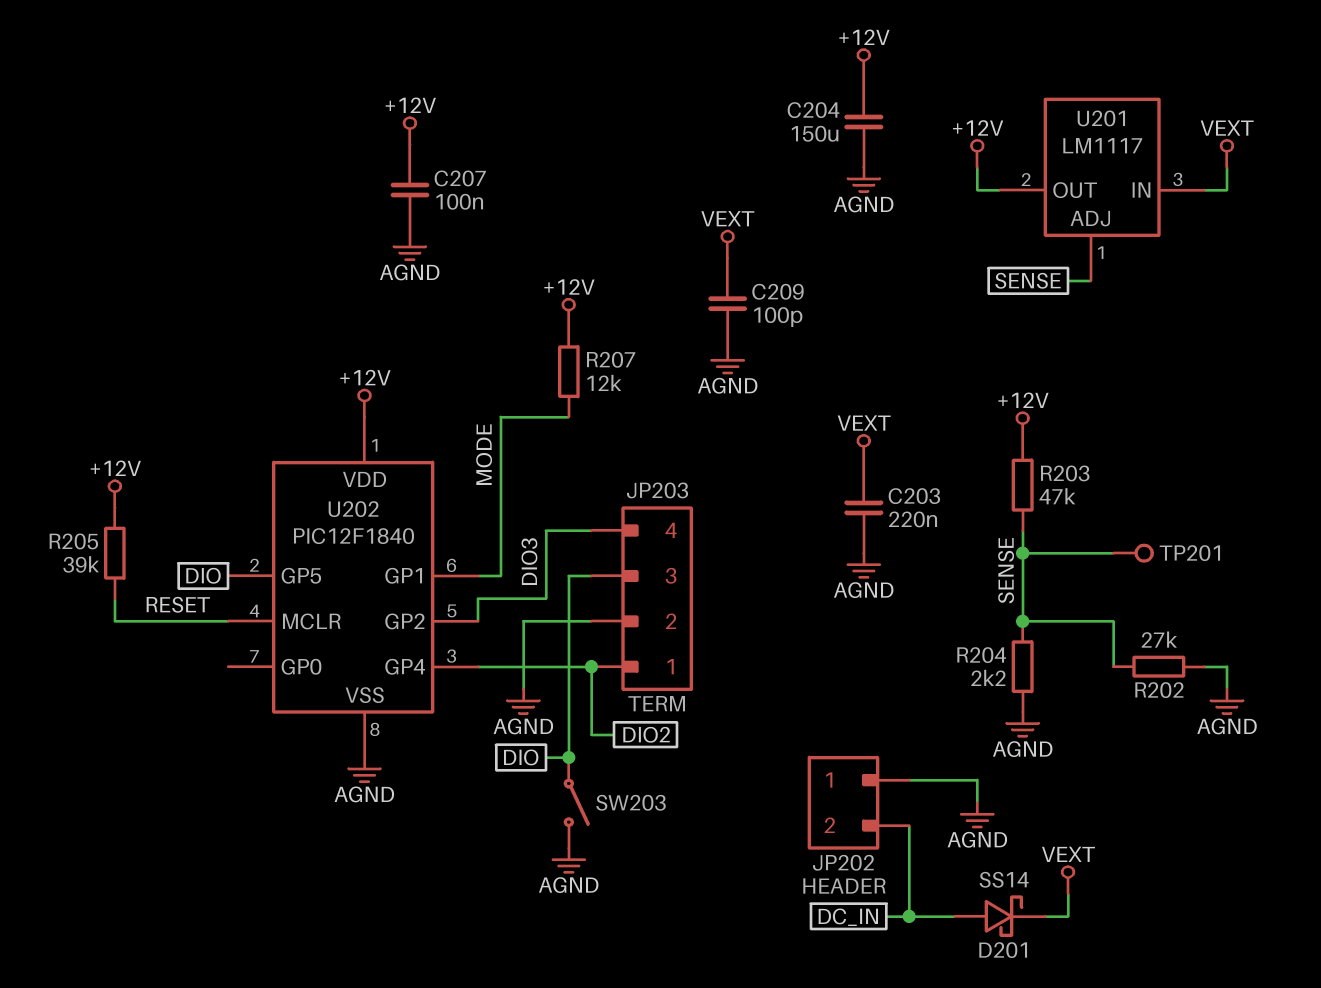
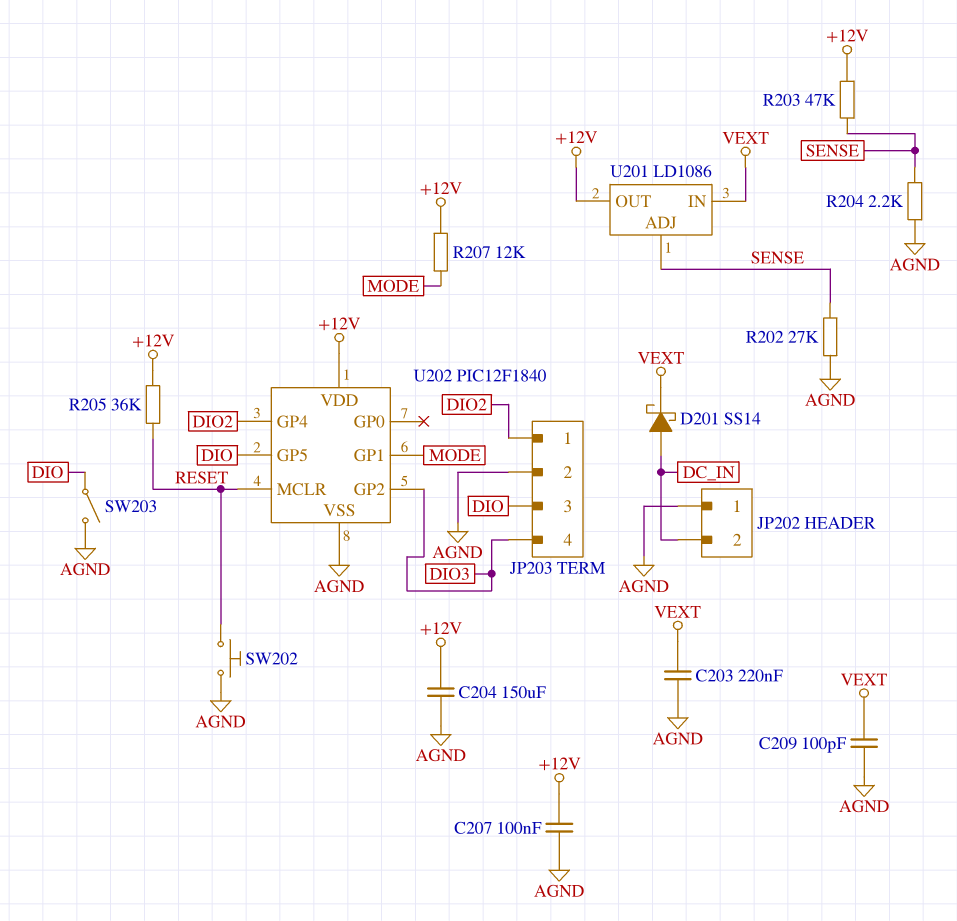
R205: 39k (+12V, RESET) -> 36k (+12V, RESET)
SW202: none -> button (AGND, RESET)
TP201: test point (SENSE) -> none
U201: LM1117 -> LD1086

